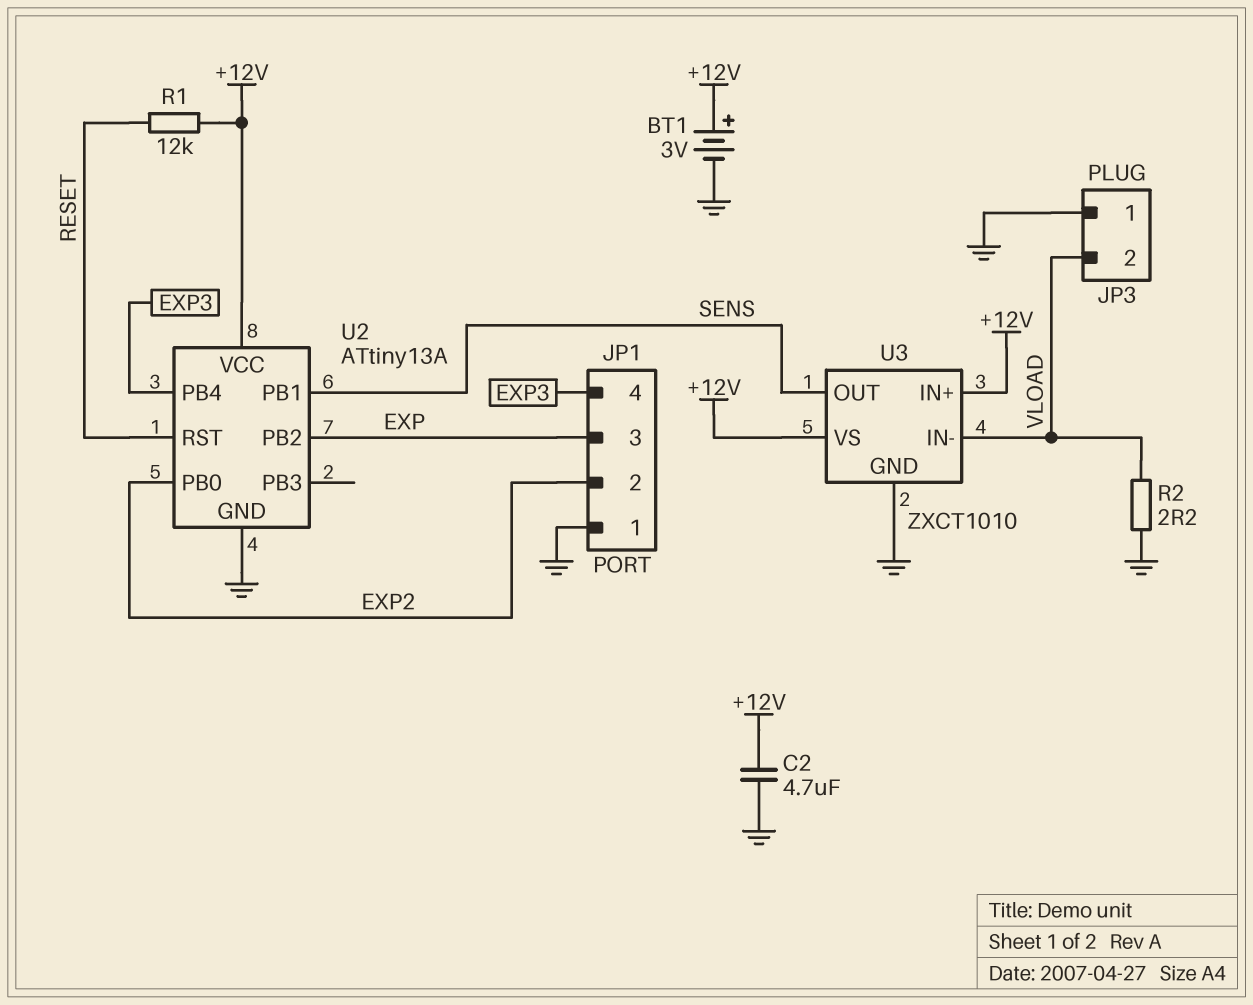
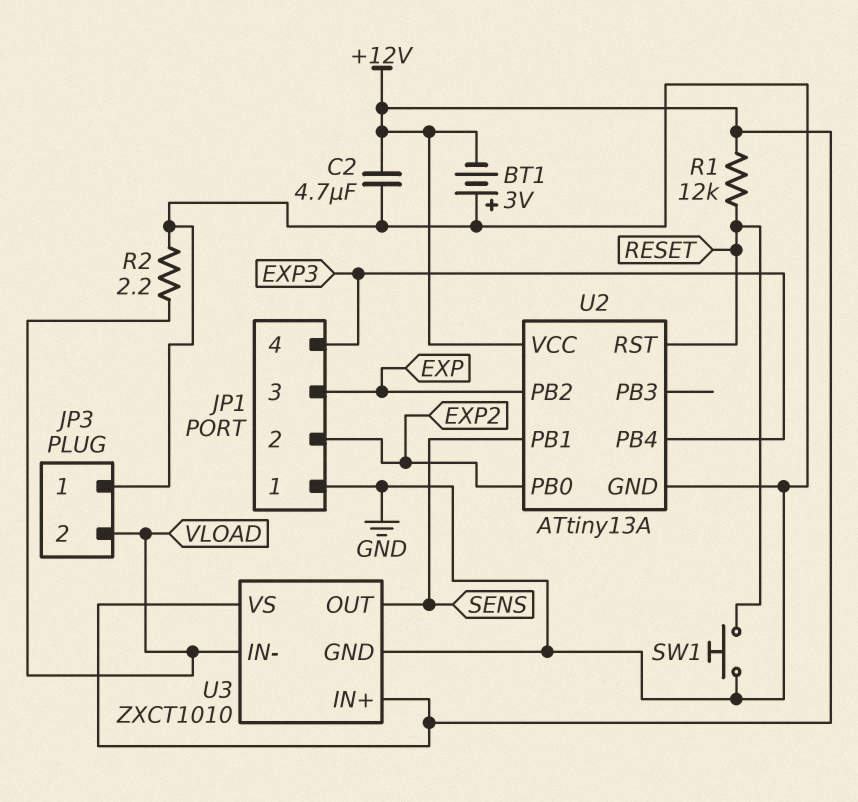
BT1: 3V (plus +12V, minus GND) -> 3V (plus GND, minus +12V)
SW1: none -> button (GND, RESET)

